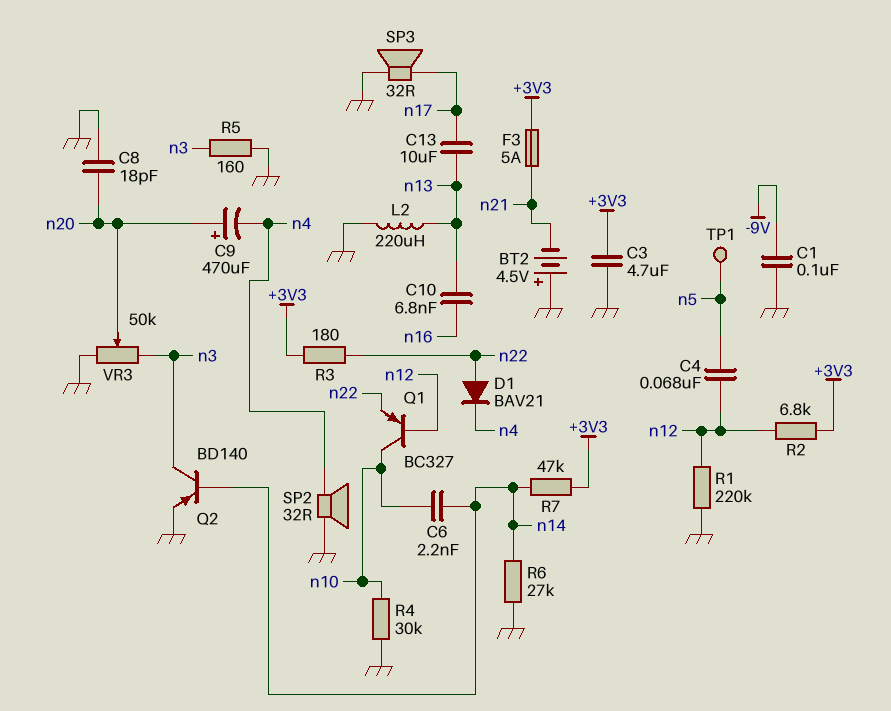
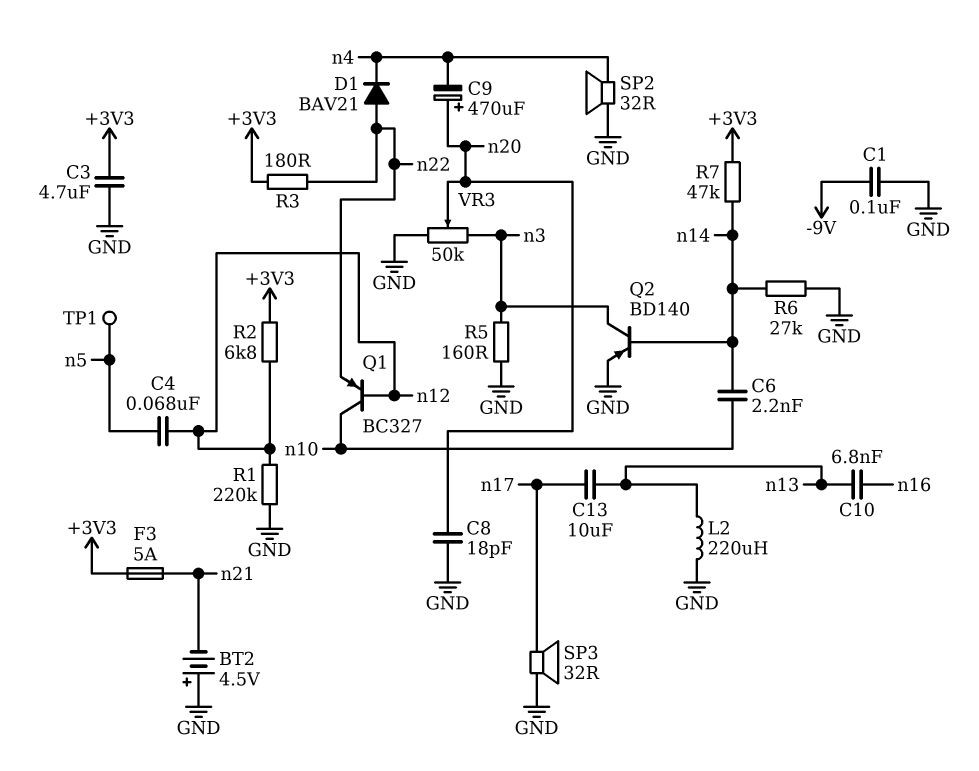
R4: 30k (GND, n10) -> none

